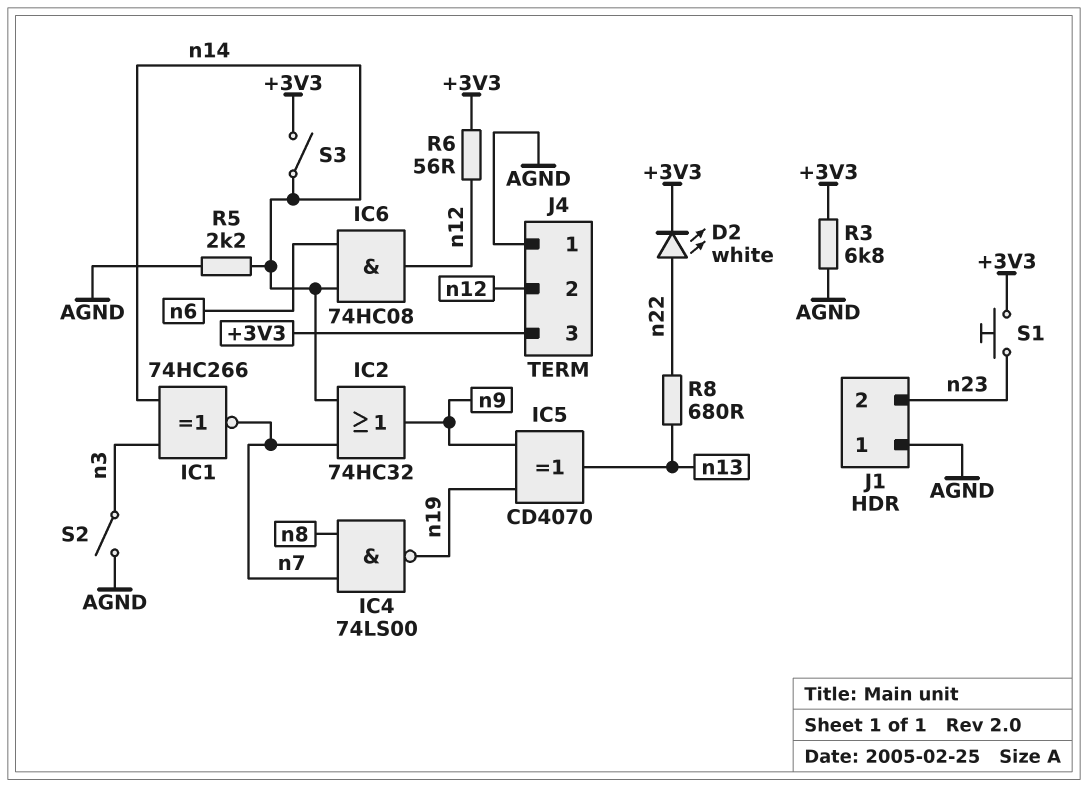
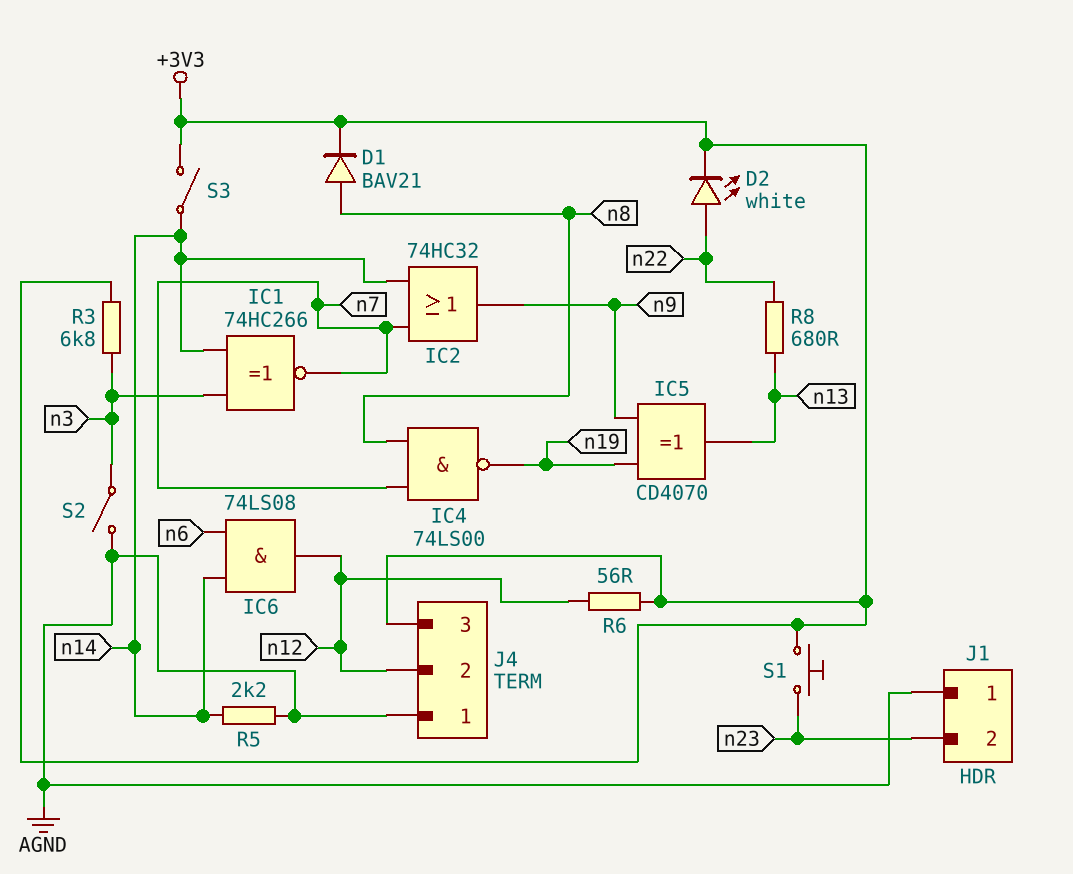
D1: none -> diode BAV21 (A n8, K +3V3)
IC6: AND 74HC08 (in n6, in n14, out n12) -> AND 74LS08 (in n6, in n14, out n12)
R3: 6.8k (+3V3, AGND) -> 6.8k (+3V3, n3)

